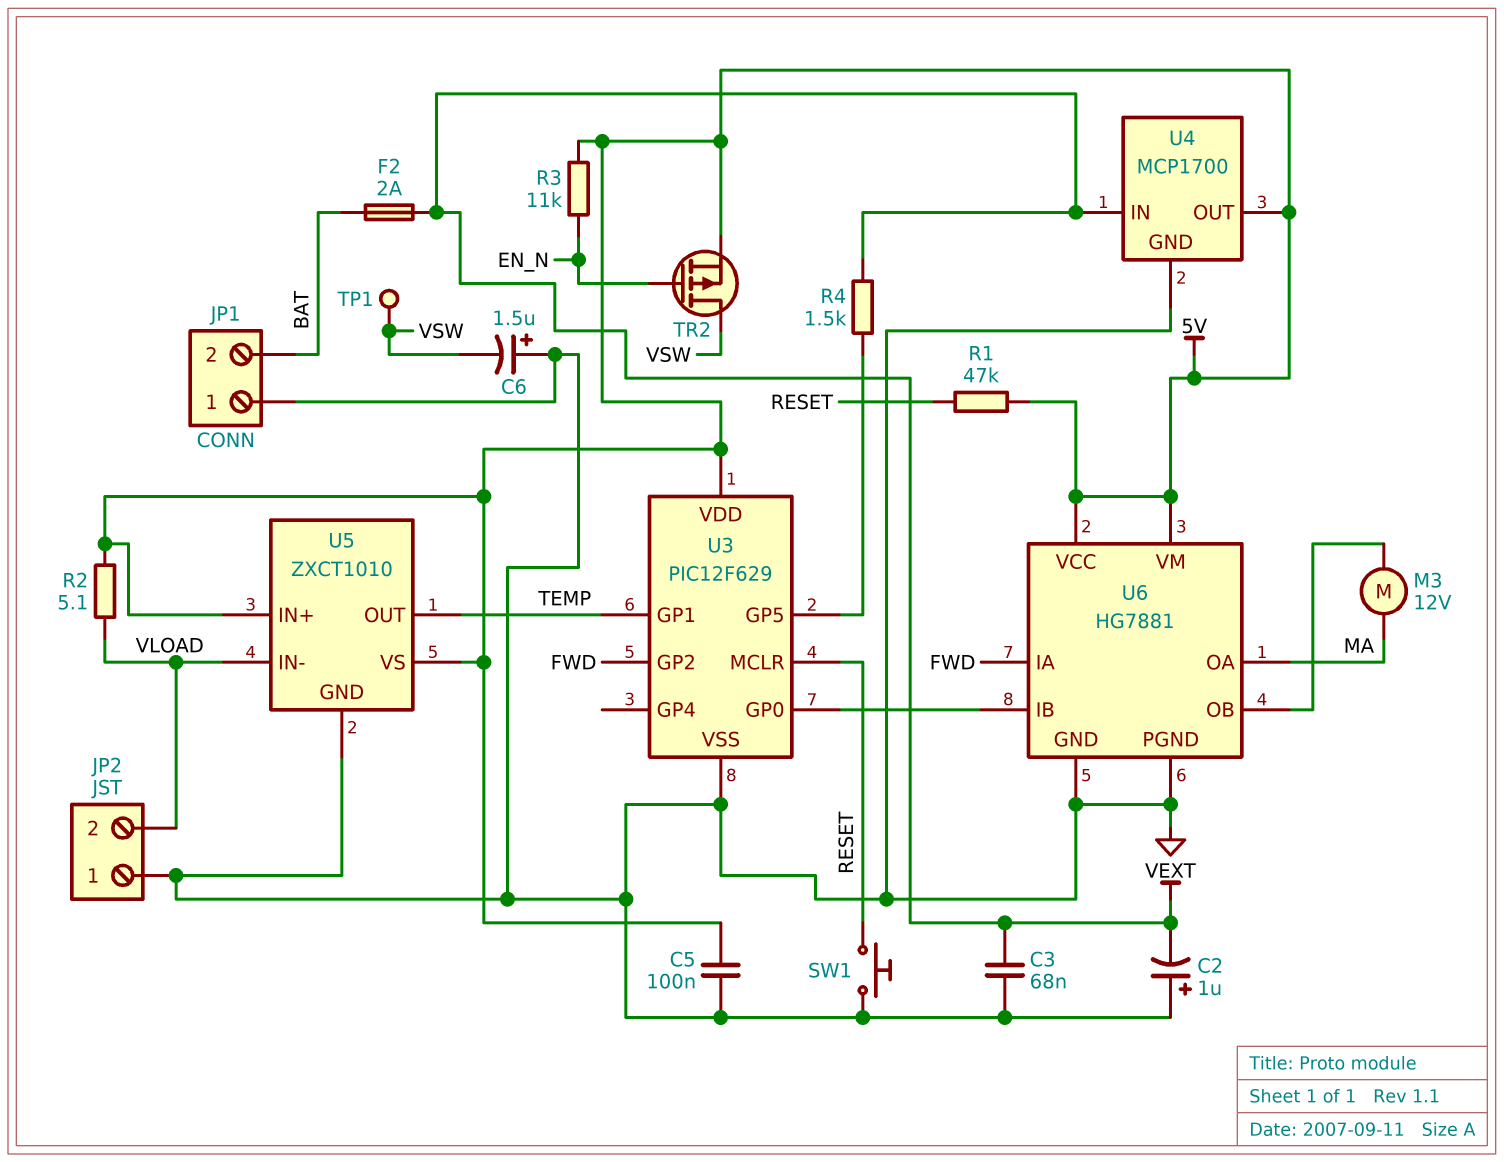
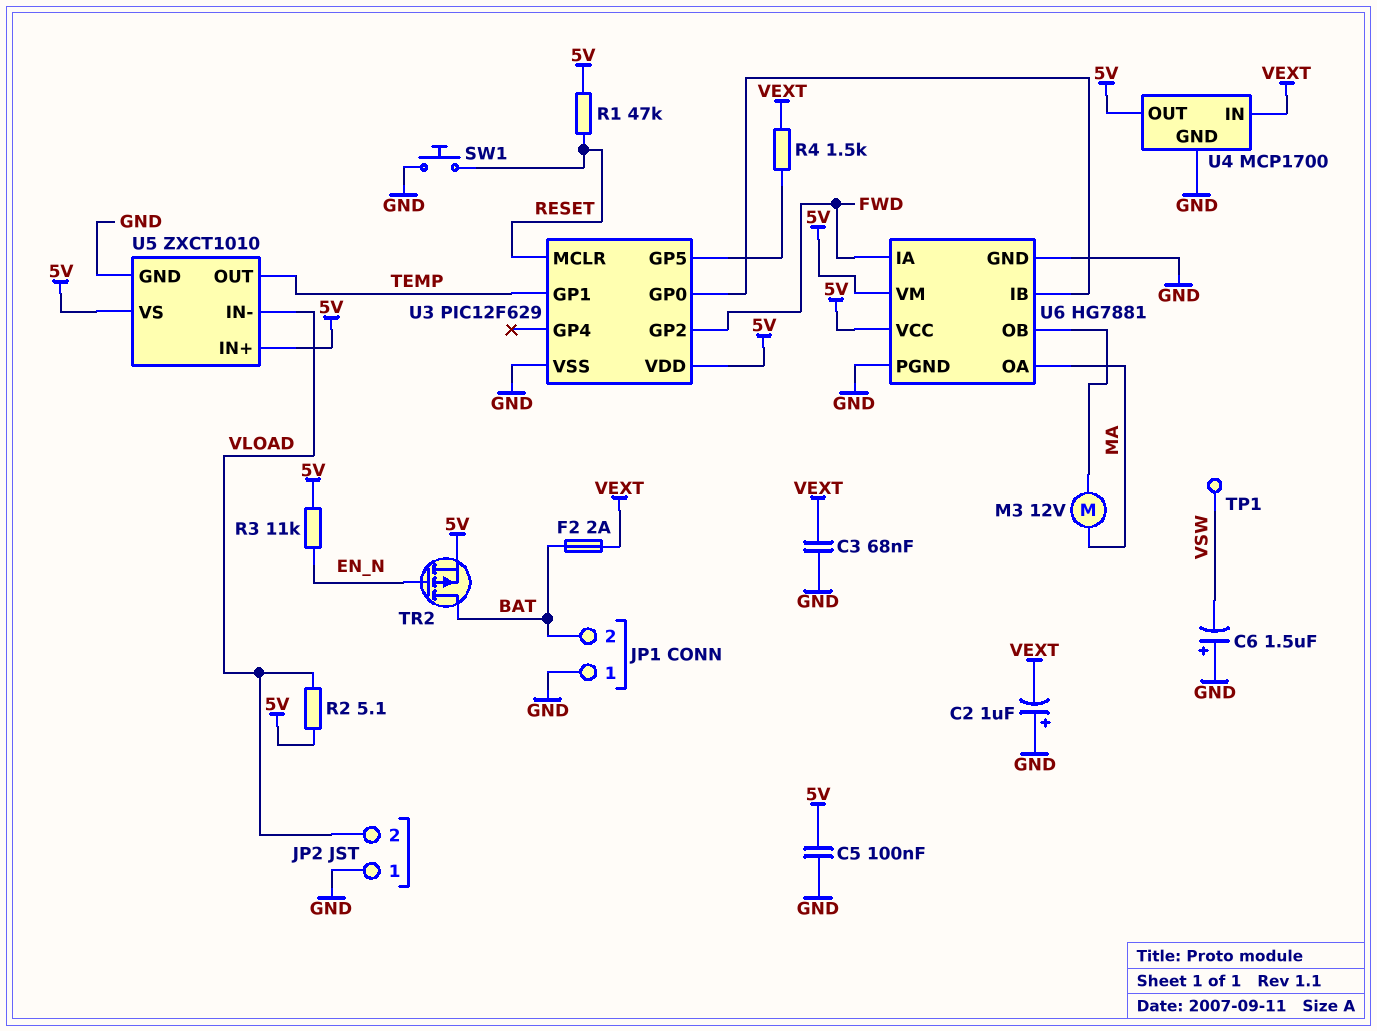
TR2: PMOS (G EN_N, D VSW, S 5V) -> PMOS (G EN_N, D BAT, S 5V)

